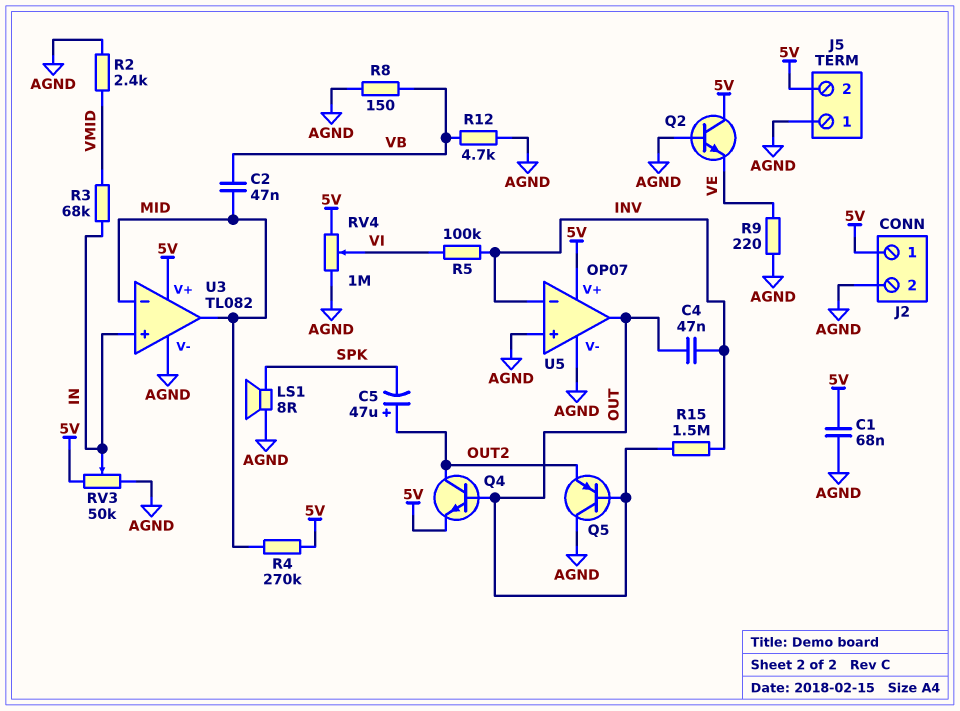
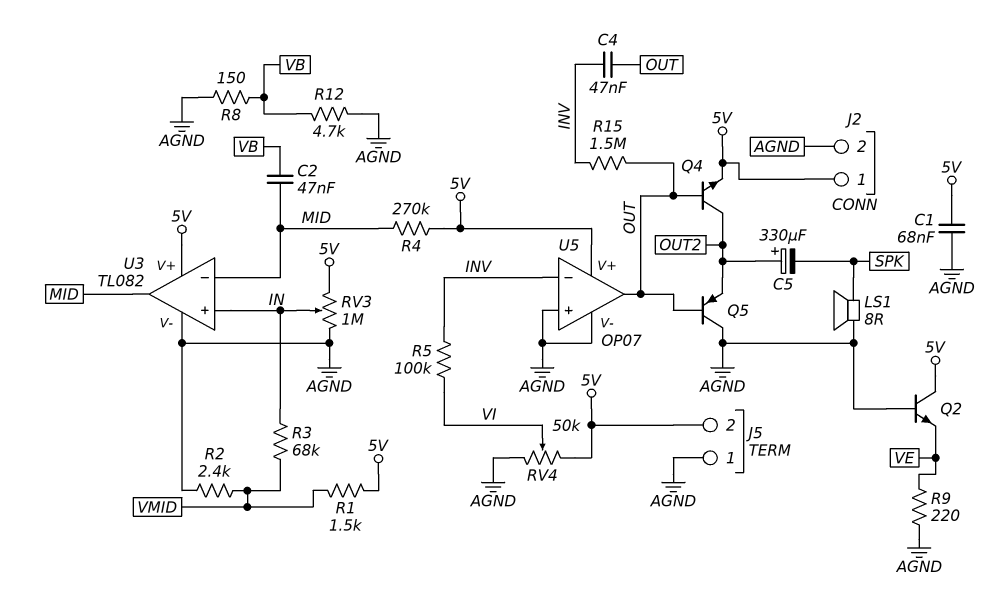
C5: 47uF (plus OUT2, minus SPK) -> 330uF (plus OUT2, minus SPK)
R1: none -> 1.5k (5V, VMID)
RV3: 50k (5V, AGND, wiper IN) -> 1M (5V, AGND, wiper IN)
RV4: 1M (5V, AGND, wiper VI) -> 50k (5V, AGND, wiper VI)

